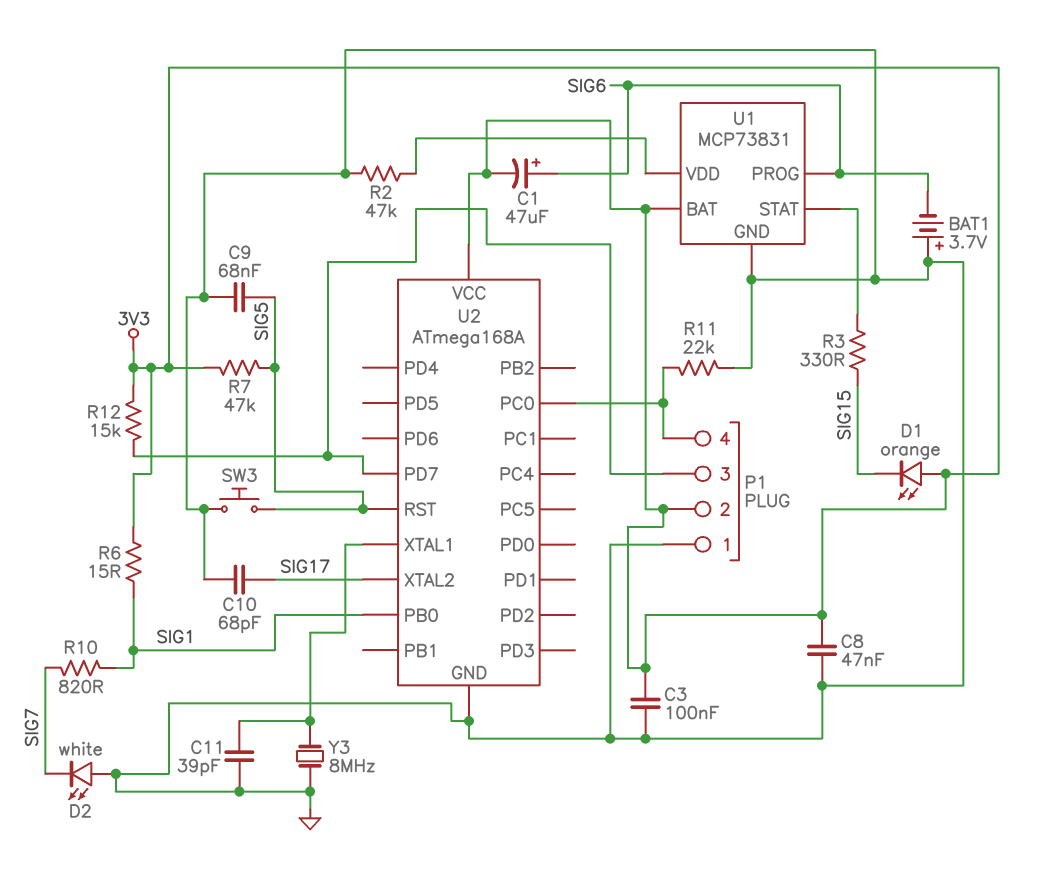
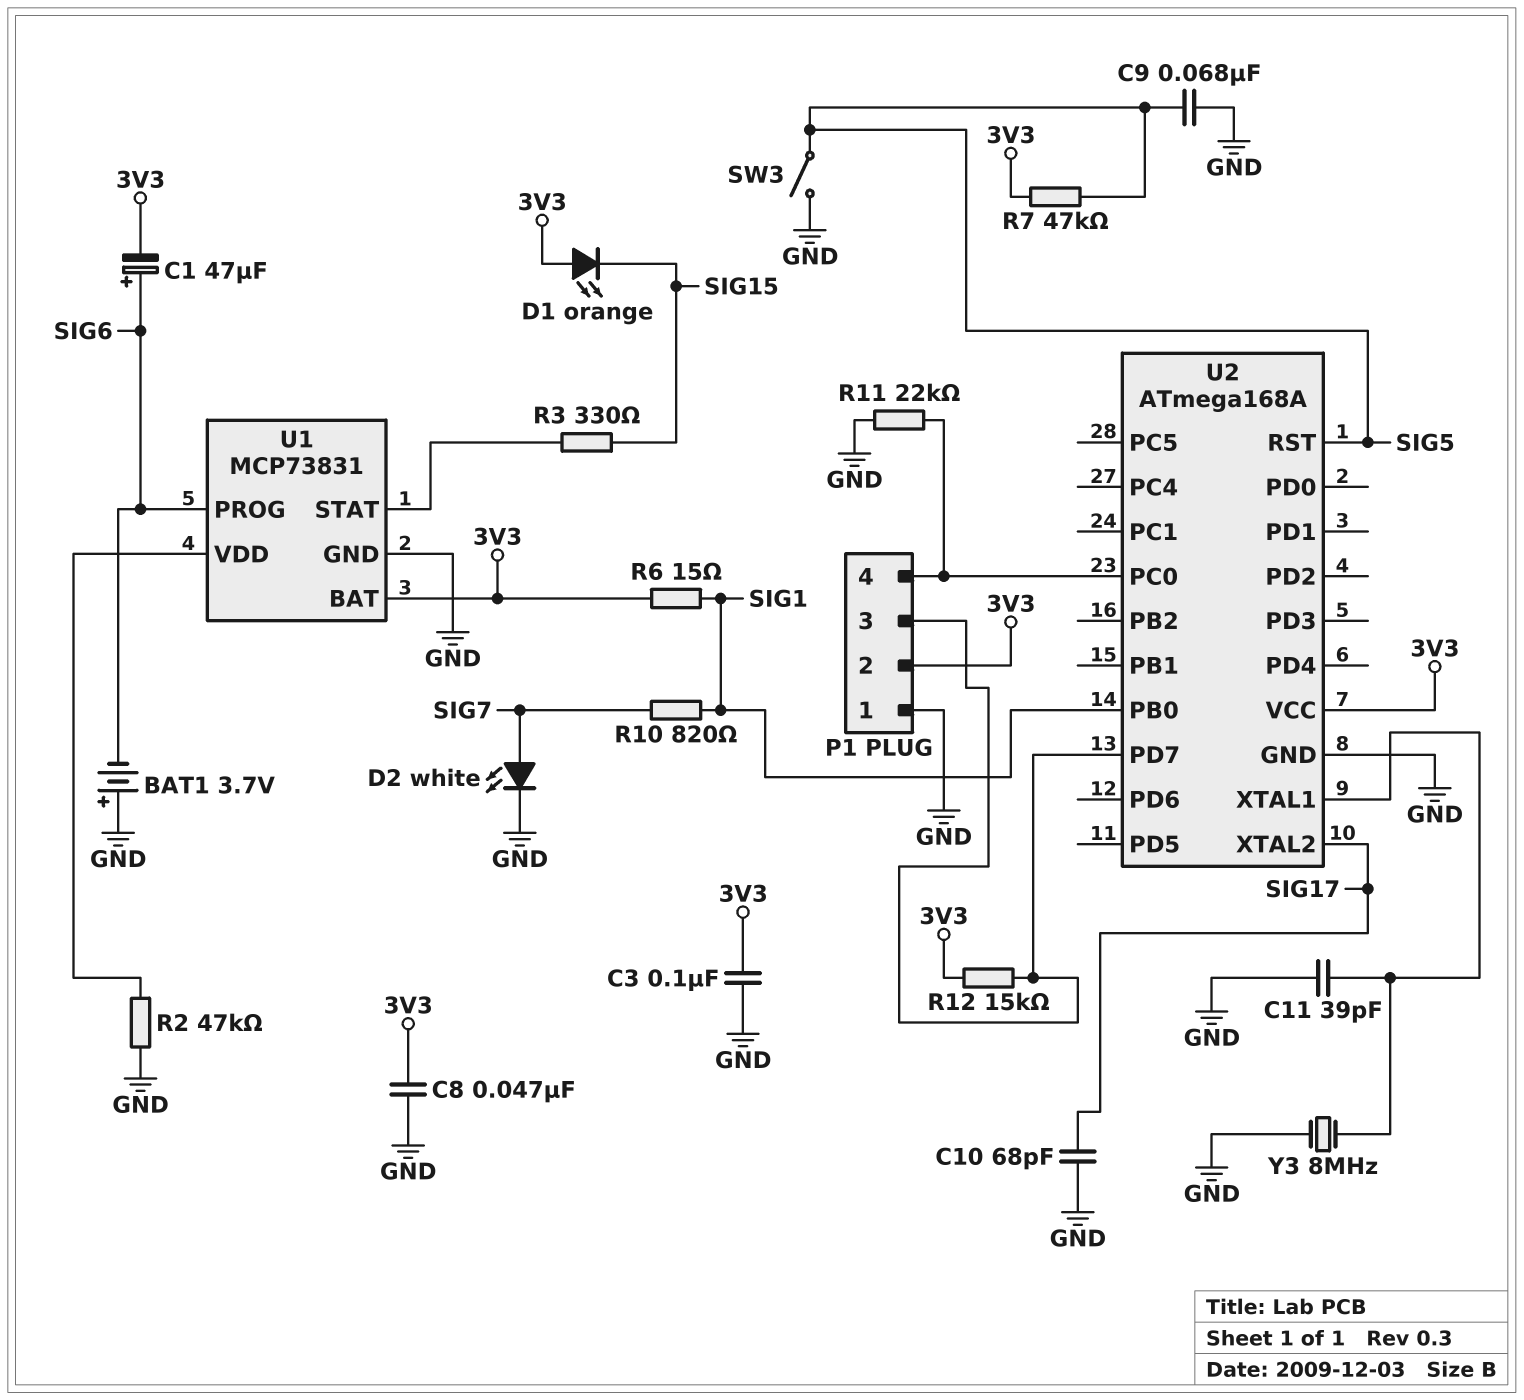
D2: LED white (A GND, K SIG7) -> LED white (A SIG7, K GND)
SW3: button (GND, SIG5) -> switch (GND, SIG5)

